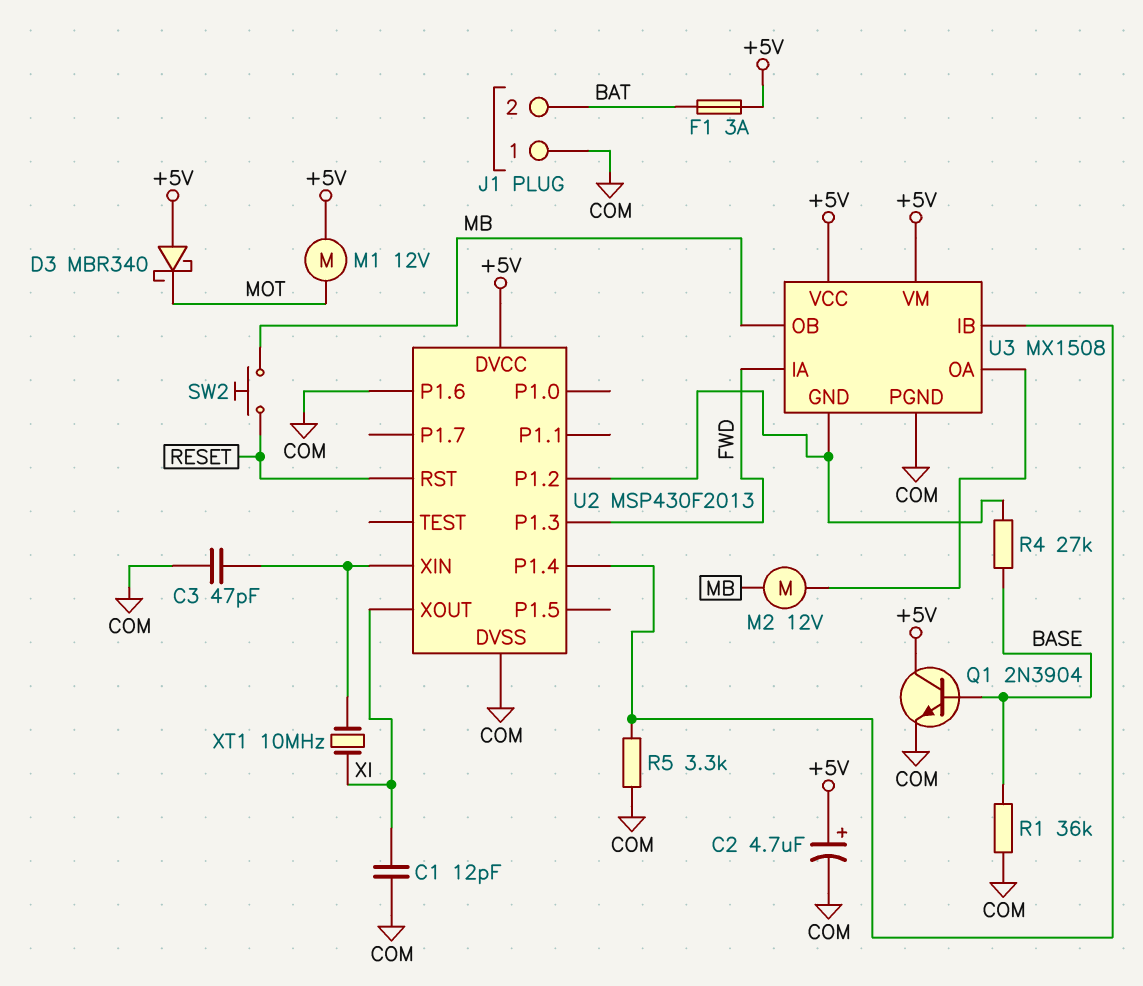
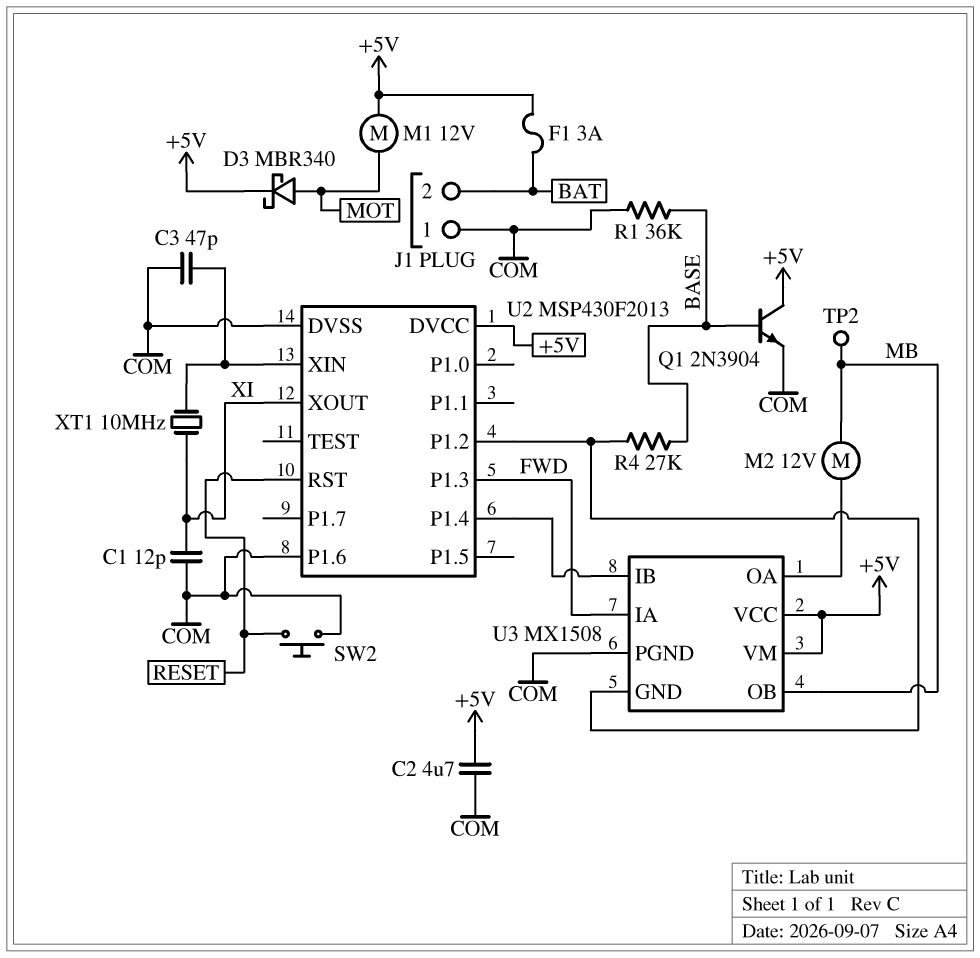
C2: 4.7uF (plus +5V, minus COM) -> 4.7uF (+5V, COM)
D3: schottky MBR340 (A +5V, K MOT) -> schottky MBR340 (A MOT, K +5V)
R5: 3.3k (COM, U2/P1.4) -> none
SW2: button (MB, RESET) -> button (COM, RESET)
TP2: none -> test point (MB)

